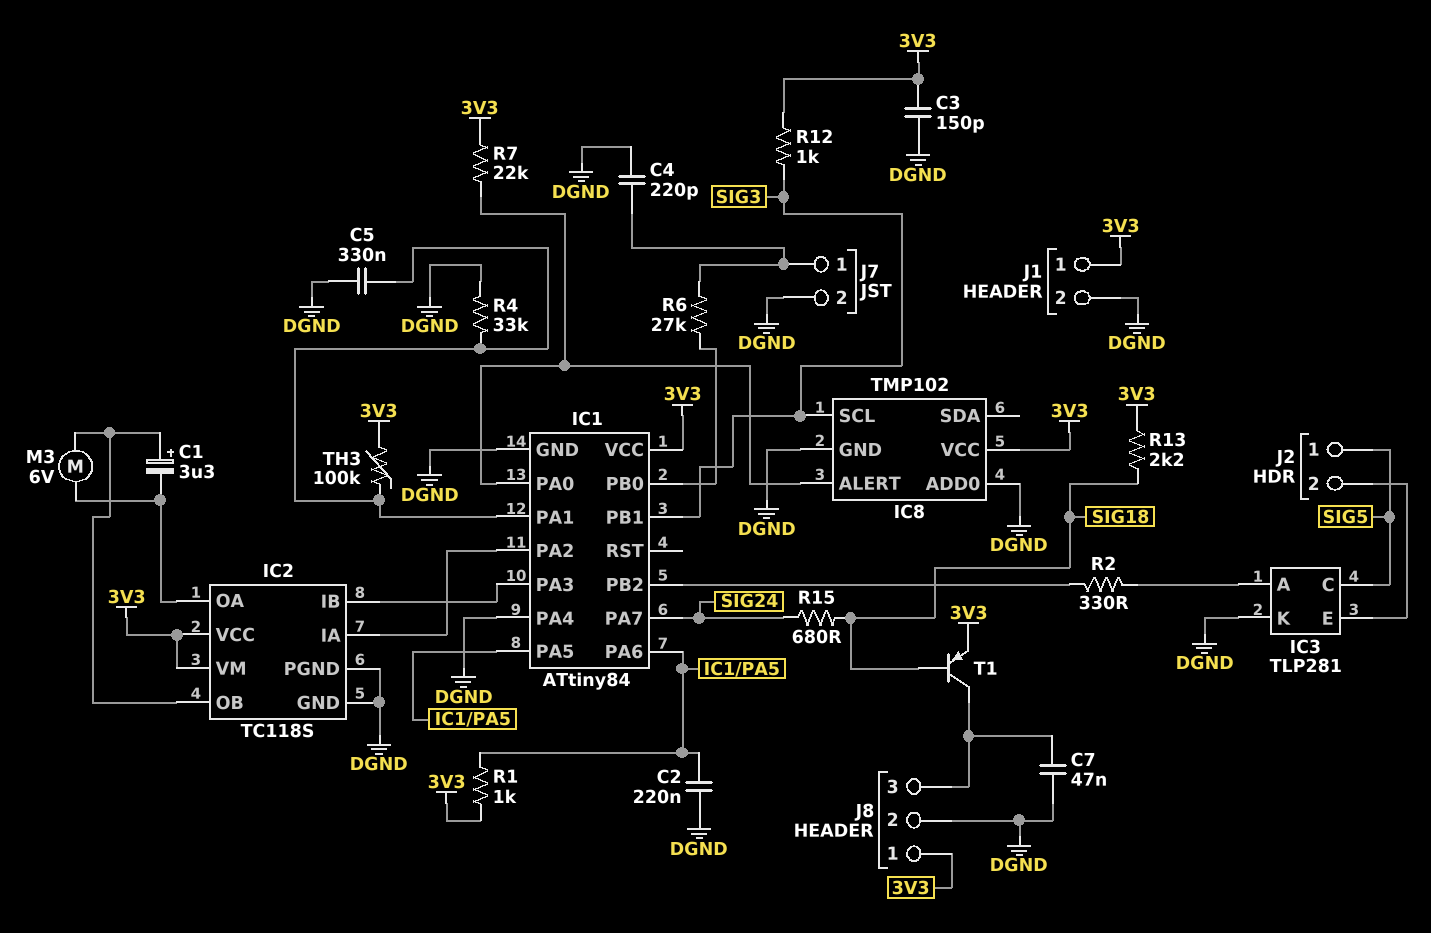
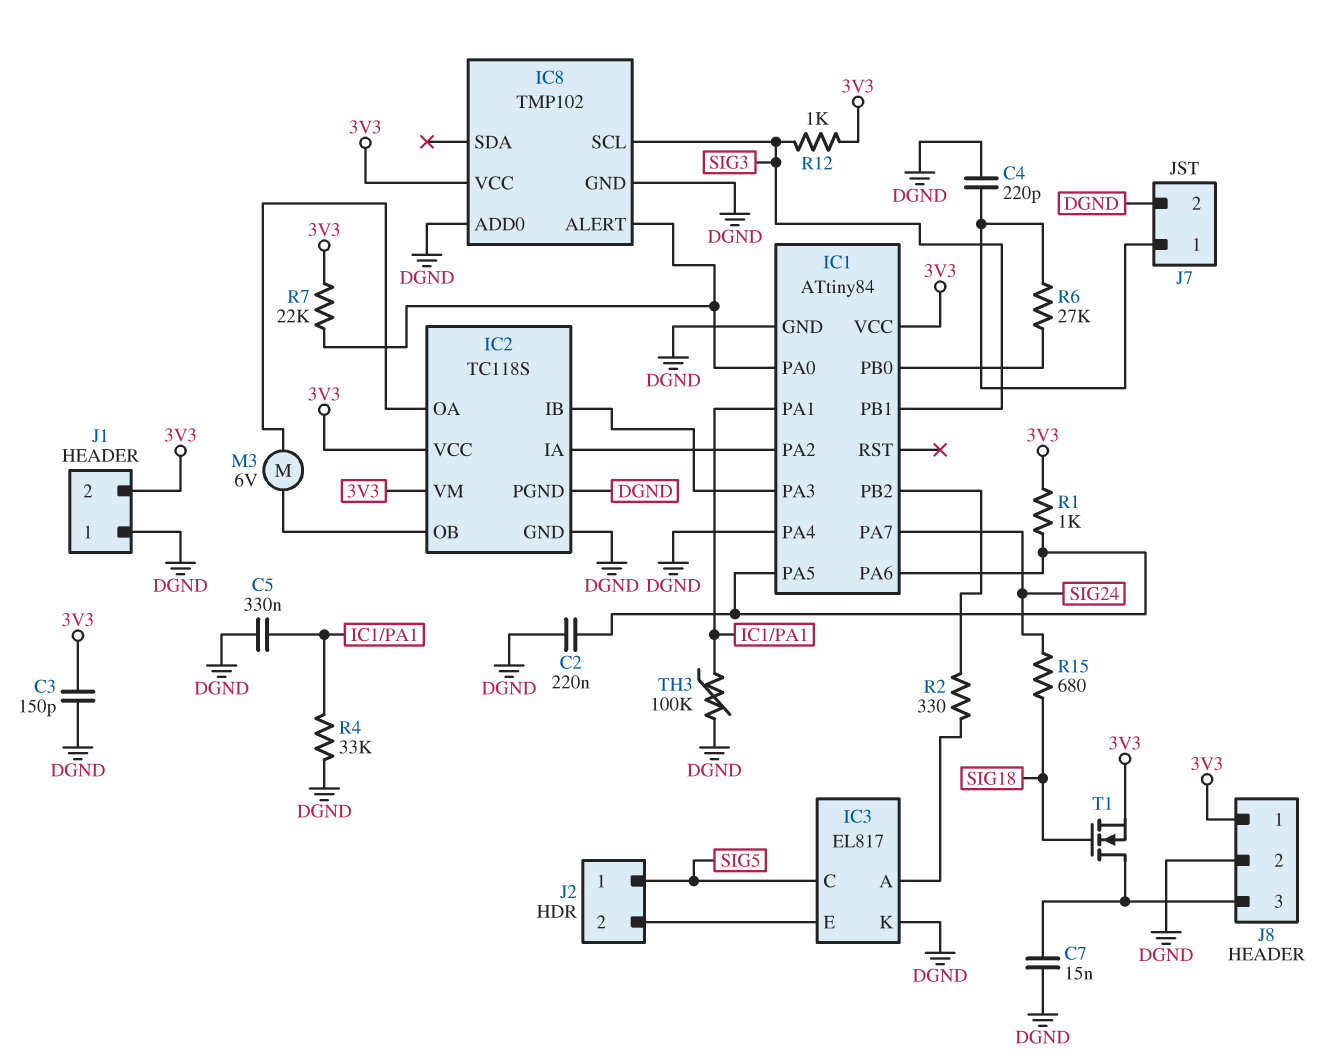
C1: 3.3uF (plus IC2/OB, minus IC2/OA) -> none
C7: 47nF (DGND, J8/3) -> 15nF (DGND, J8/3)
IC3: TLP281 -> EL817
J1 pin 1: 3V3 -> DGND
J1 pin 2: DGND -> 3V3
R13: 2.2k (3V3, SIG18) -> none
T1: PNP (B SIG18, C J8/3, E 3V3) -> NMOS (G SIG18, D J8/3, S 3V3)
TH3: 100k (3V3, IC1/PA1) -> 100k (DGND, IC1/PA1)

